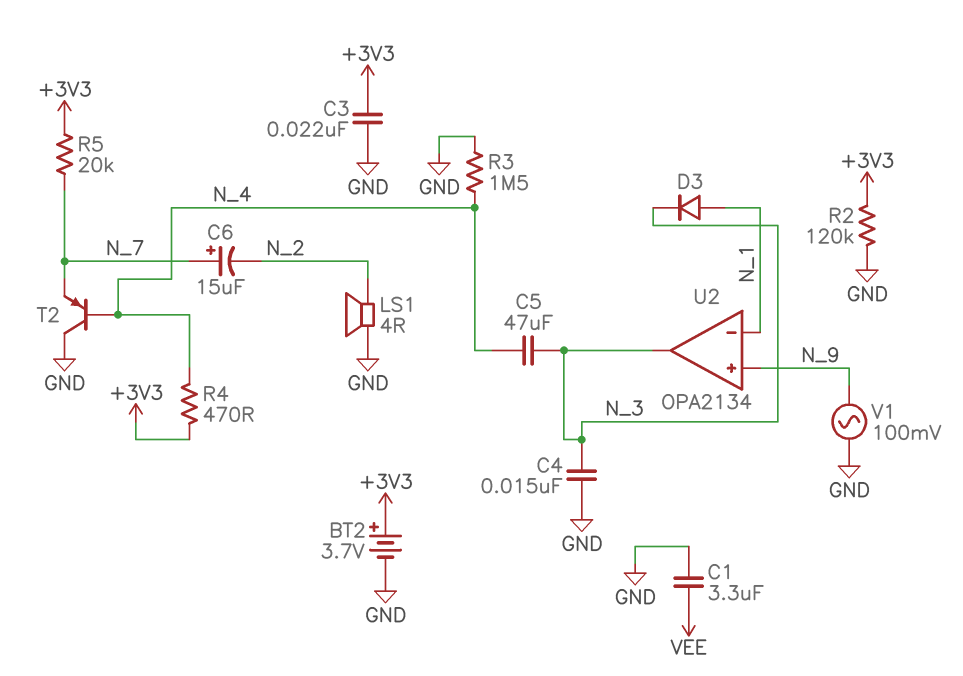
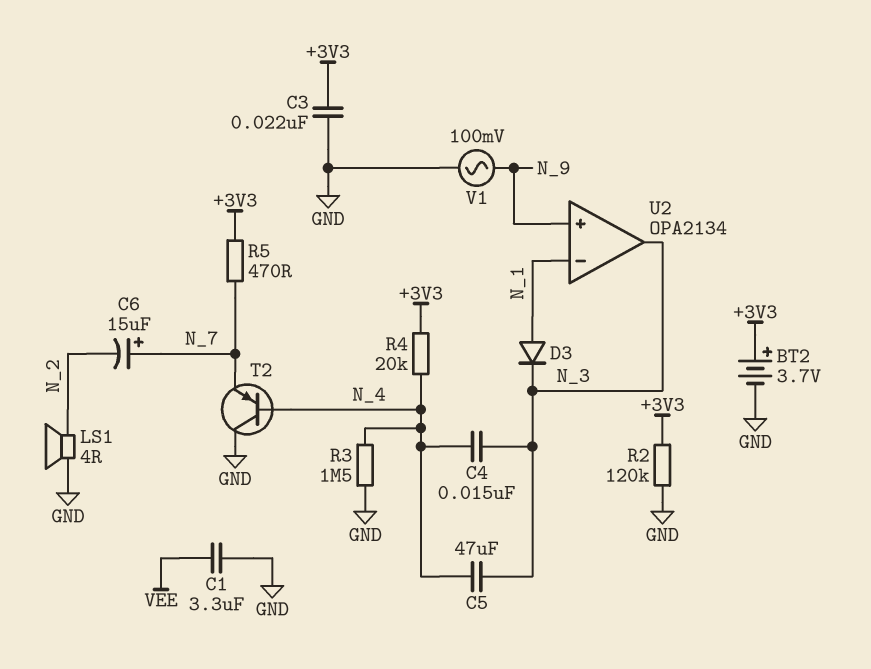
C4: 15nF (GND, N_3) -> 15nF (N_3, N_4)
R4: 470 (+3V3, N_4) -> 20k (+3V3, N_4)
R5: 20k (+3V3, N_7) -> 470 (+3V3, N_7)

